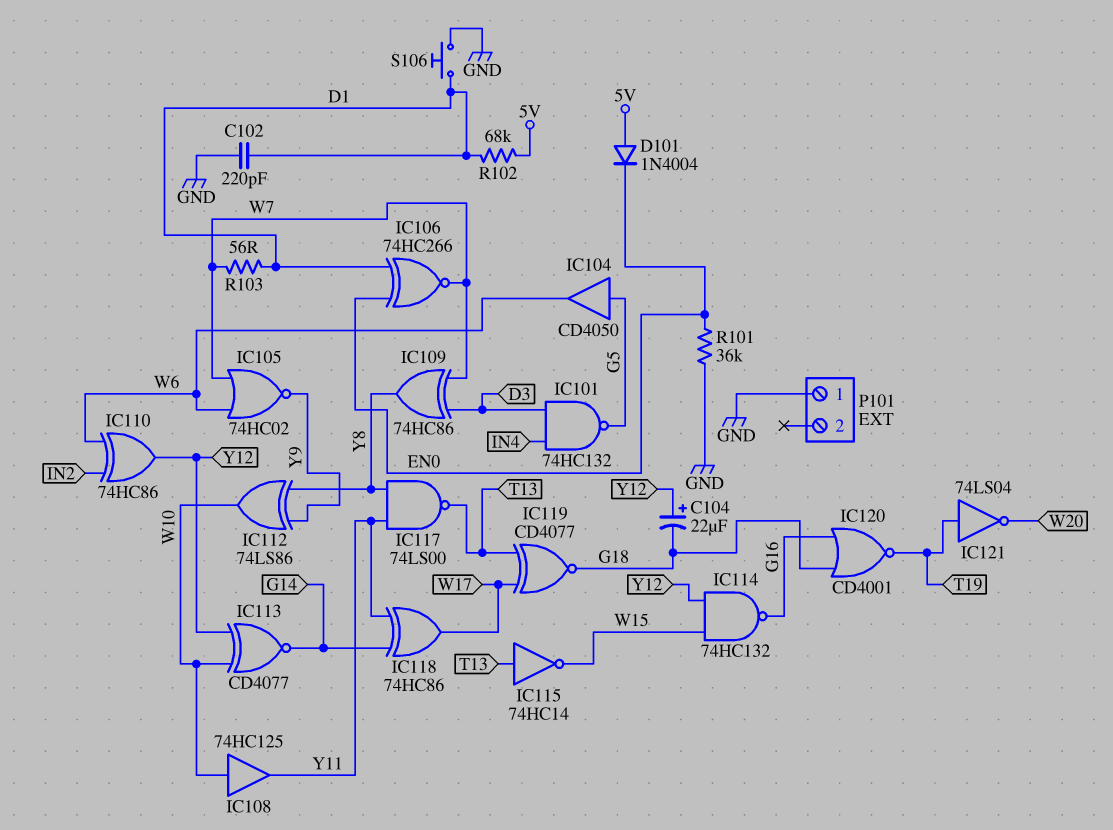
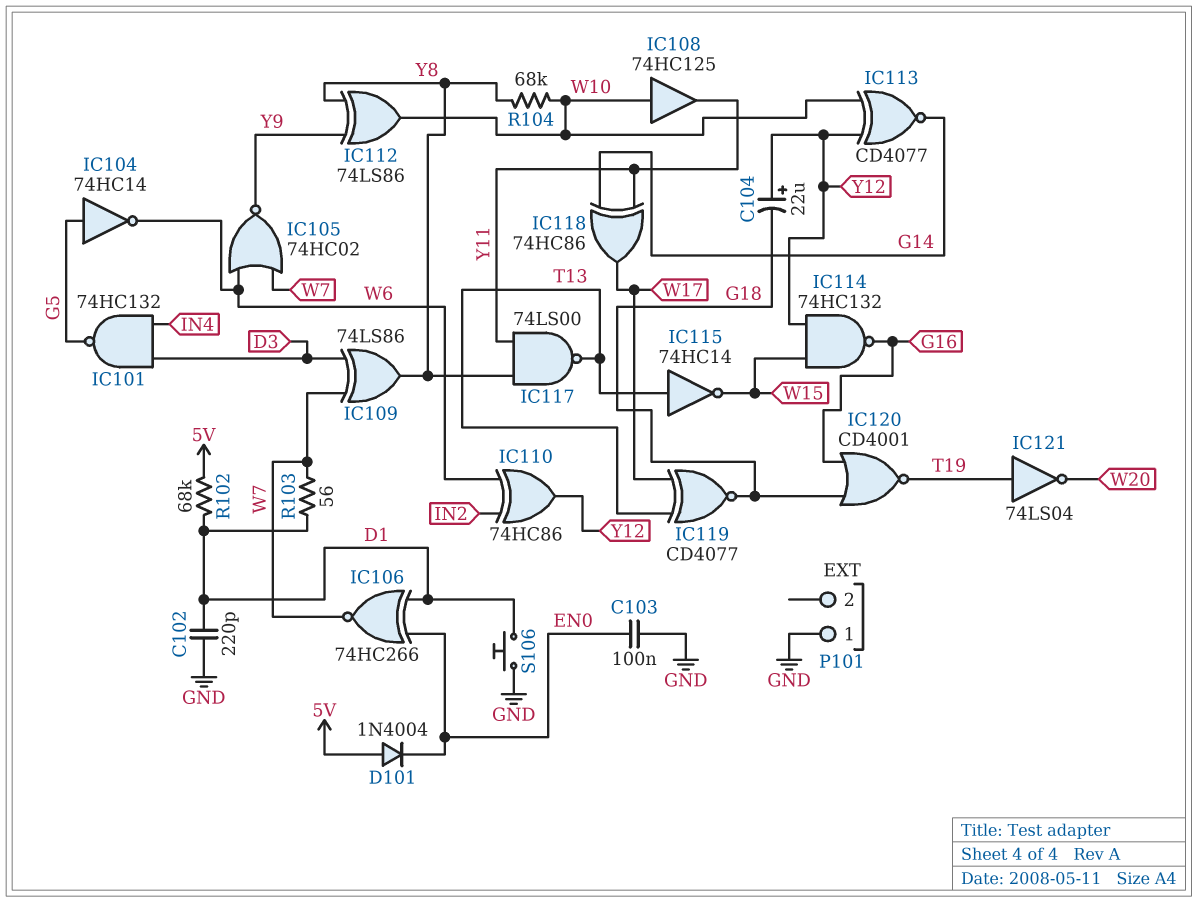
C103: none -> 100nF (EN0, GND)
IC104: buffer CD4050 (in G5, out W6) -> NOT 74HC14 (in G5, out W6)
IC109: XOR 74HC86 (in D3, in W7, out Y8) -> XOR 74LS86 (in D3, in W7, out Y8)
R101: 36k (EN0, GND) -> none
R104: none -> 68k (W10, Y8)

